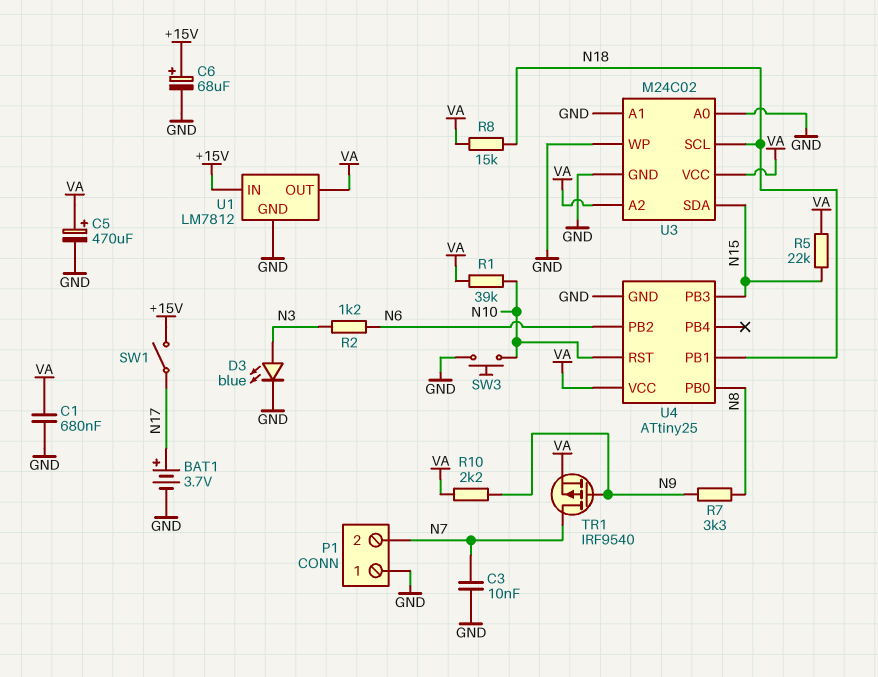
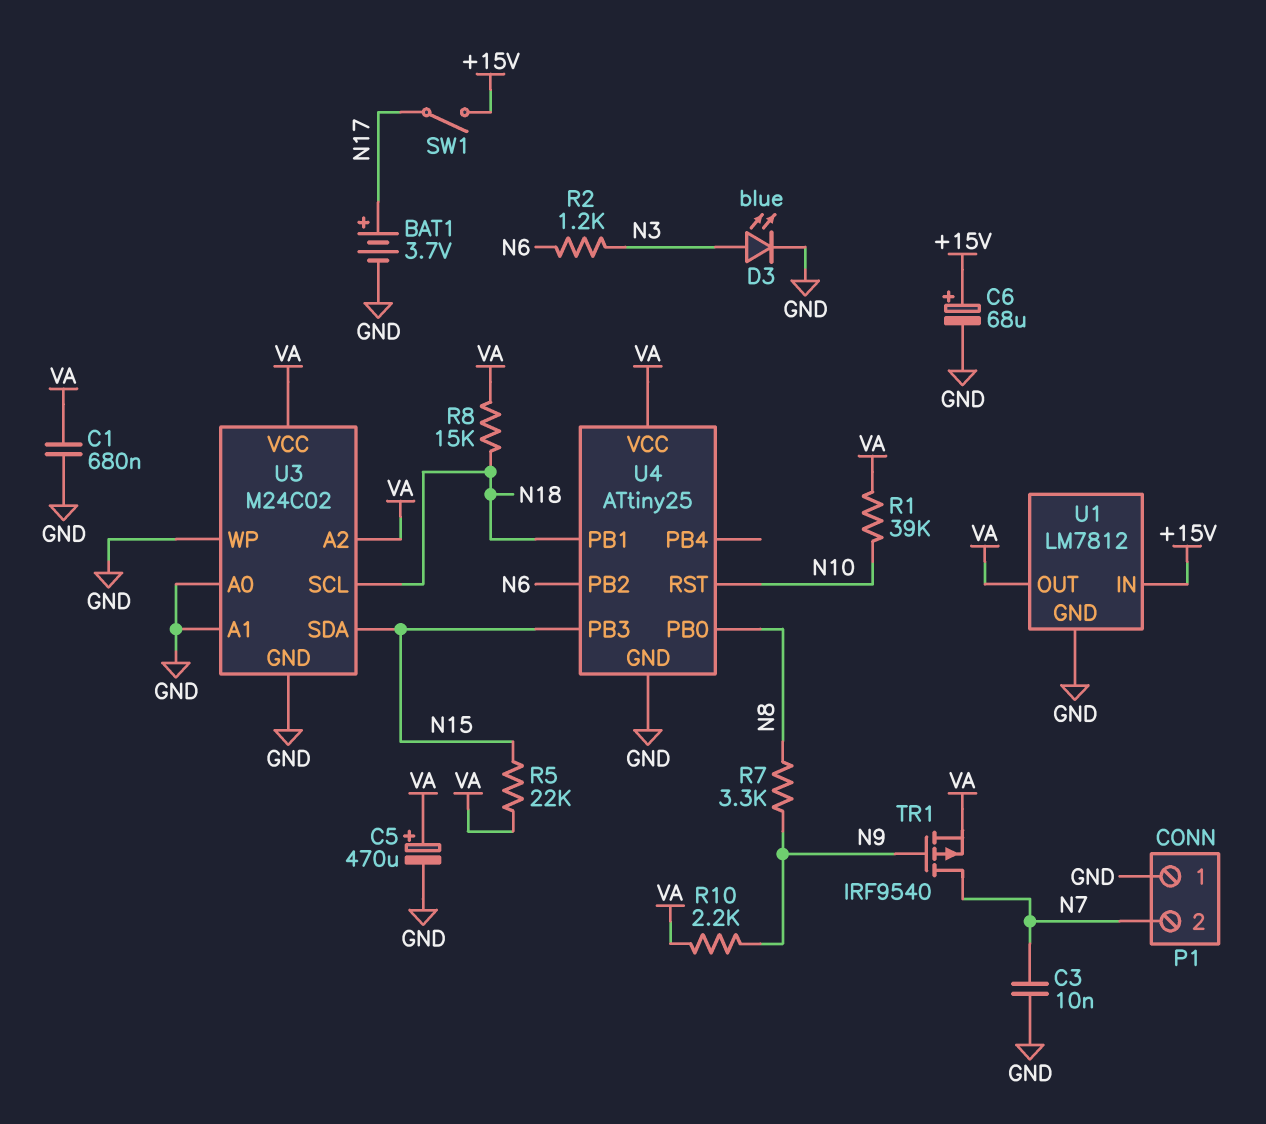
SW3: button (GND, N10) -> none

